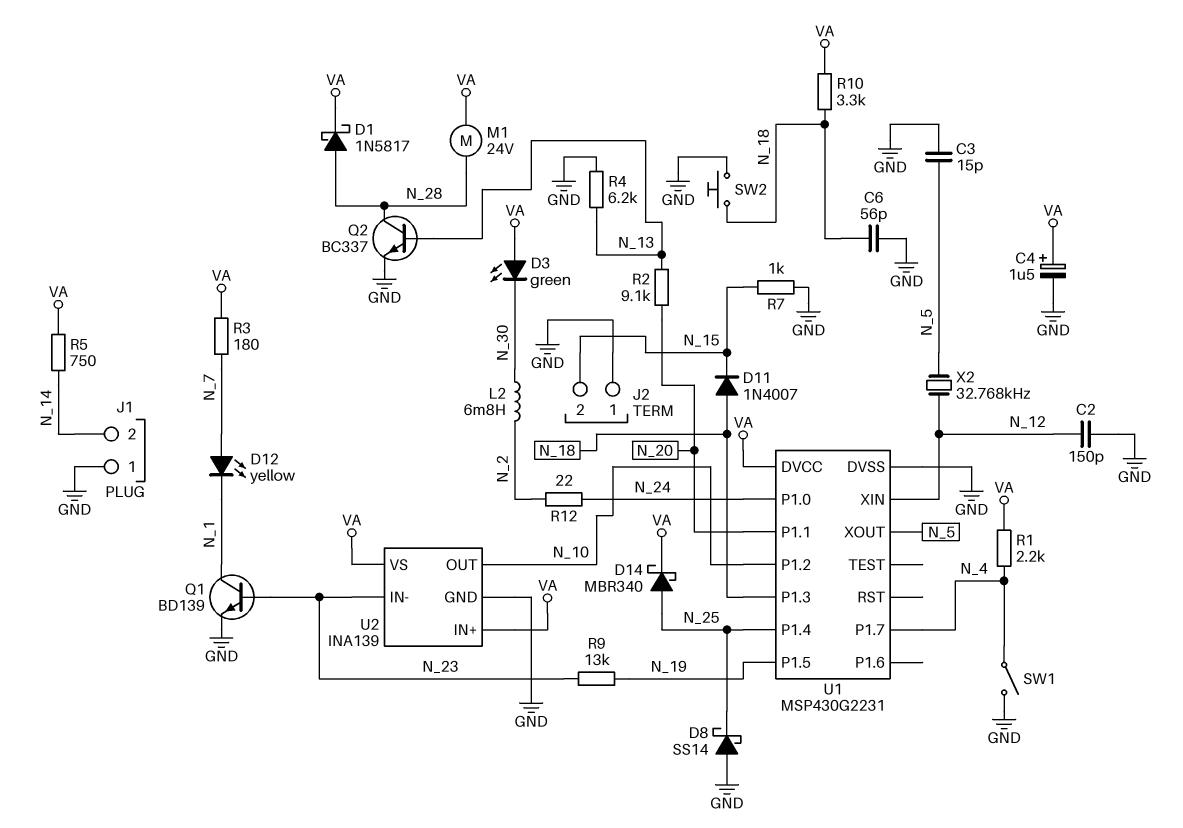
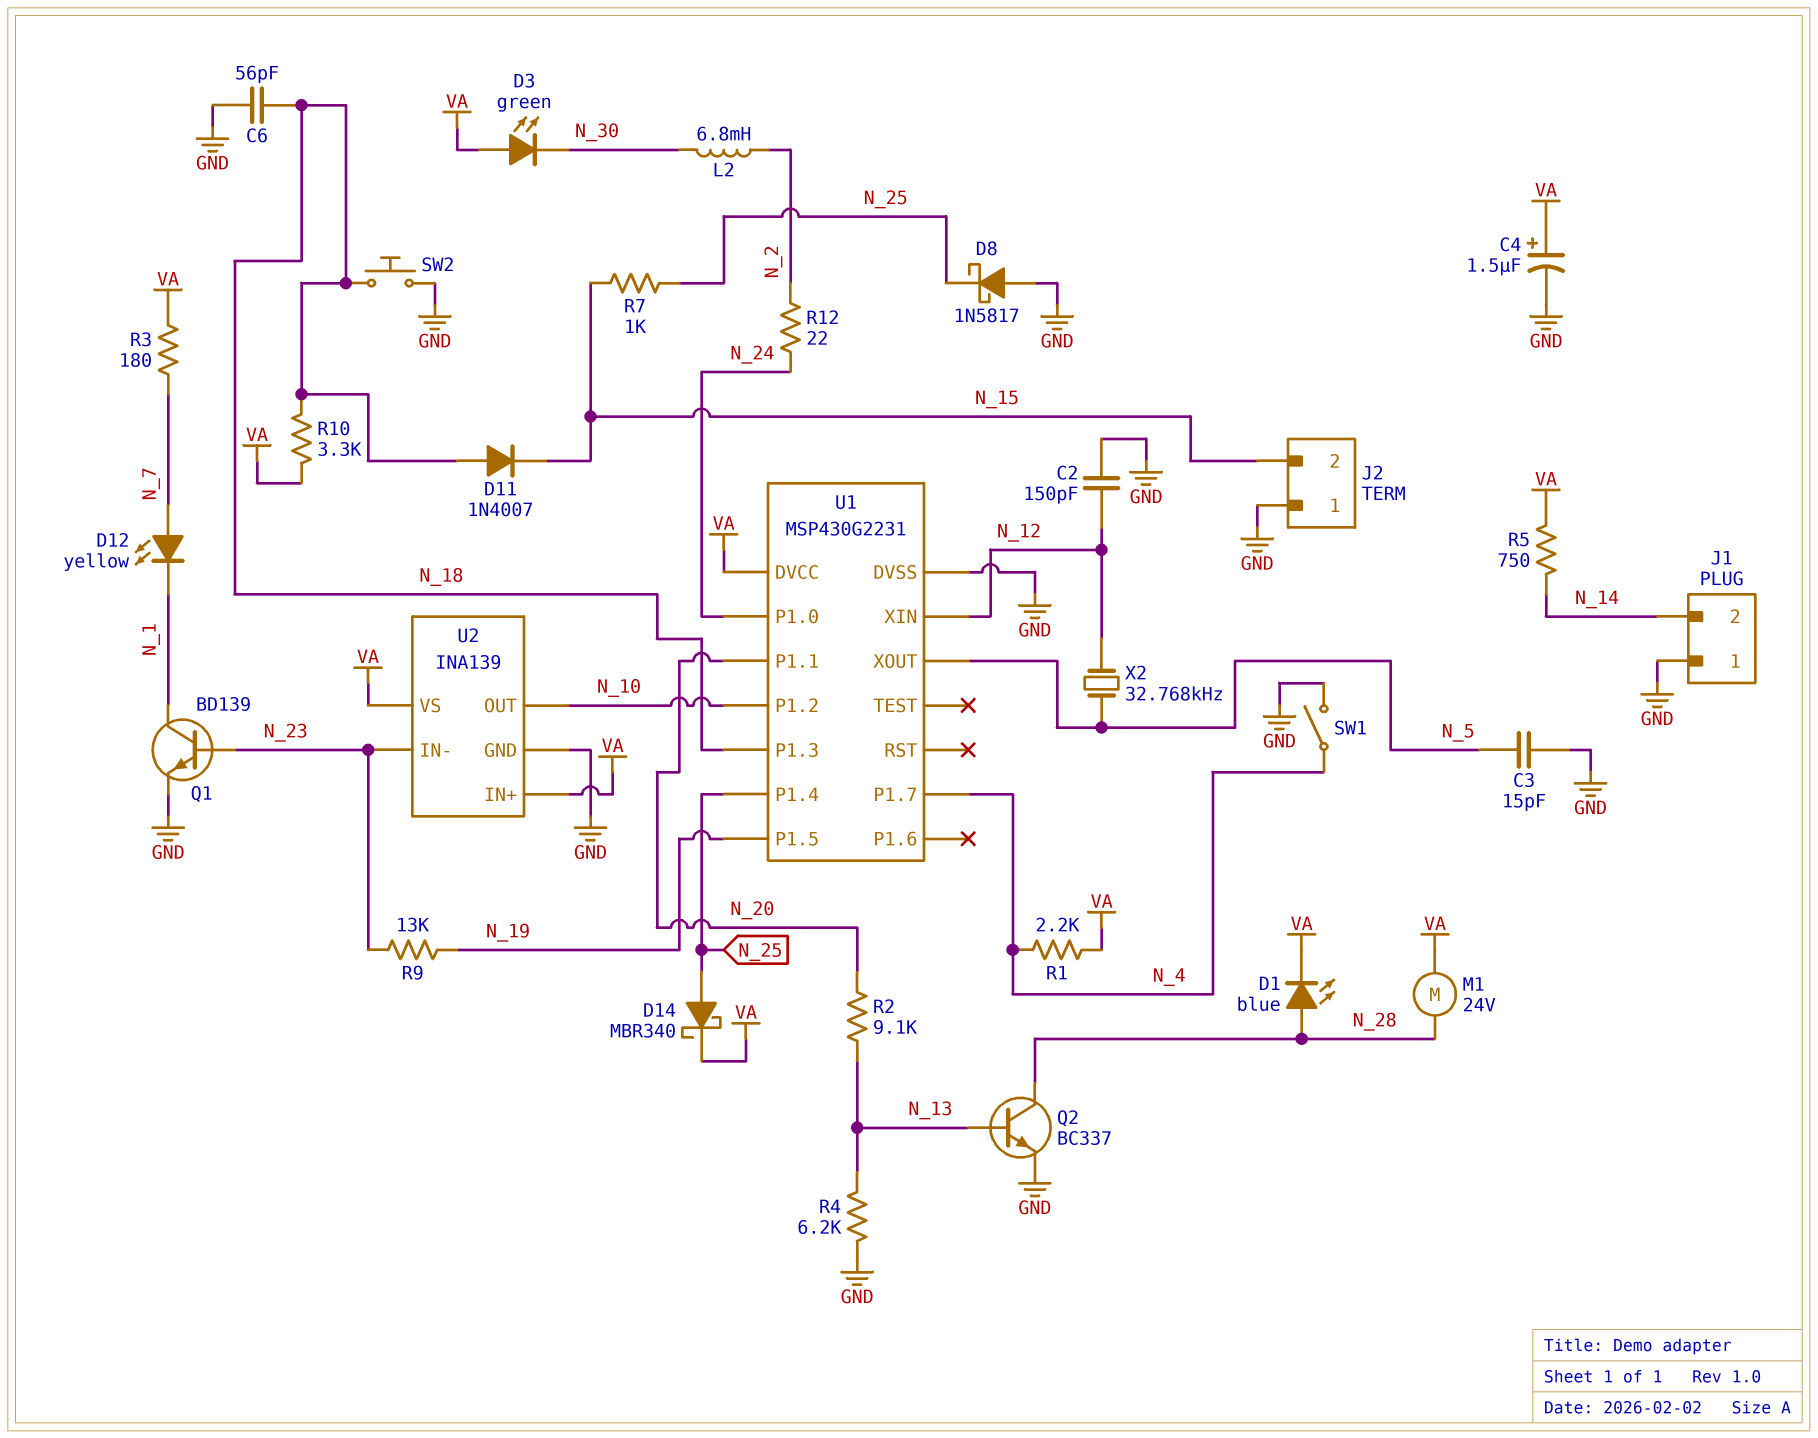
D1: schottky 1N5817 (A N_28, K VA) -> LED blue (A N_28, K VA)
D8: schottky SS14 (A GND, K N_25) -> schottky 1N5817 (A GND, K N_25)
R7: 1k (GND, N_15) -> 1k (N_15, N_25)

